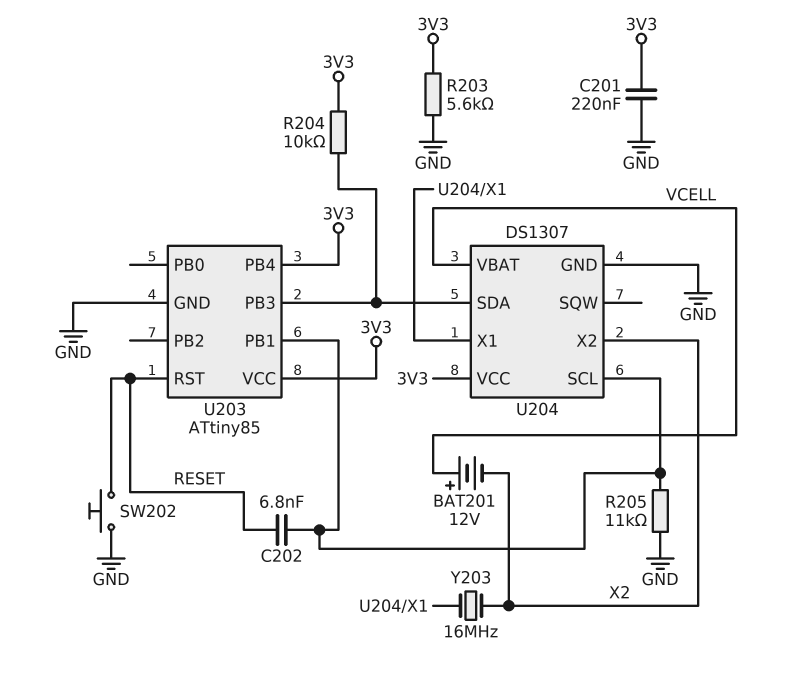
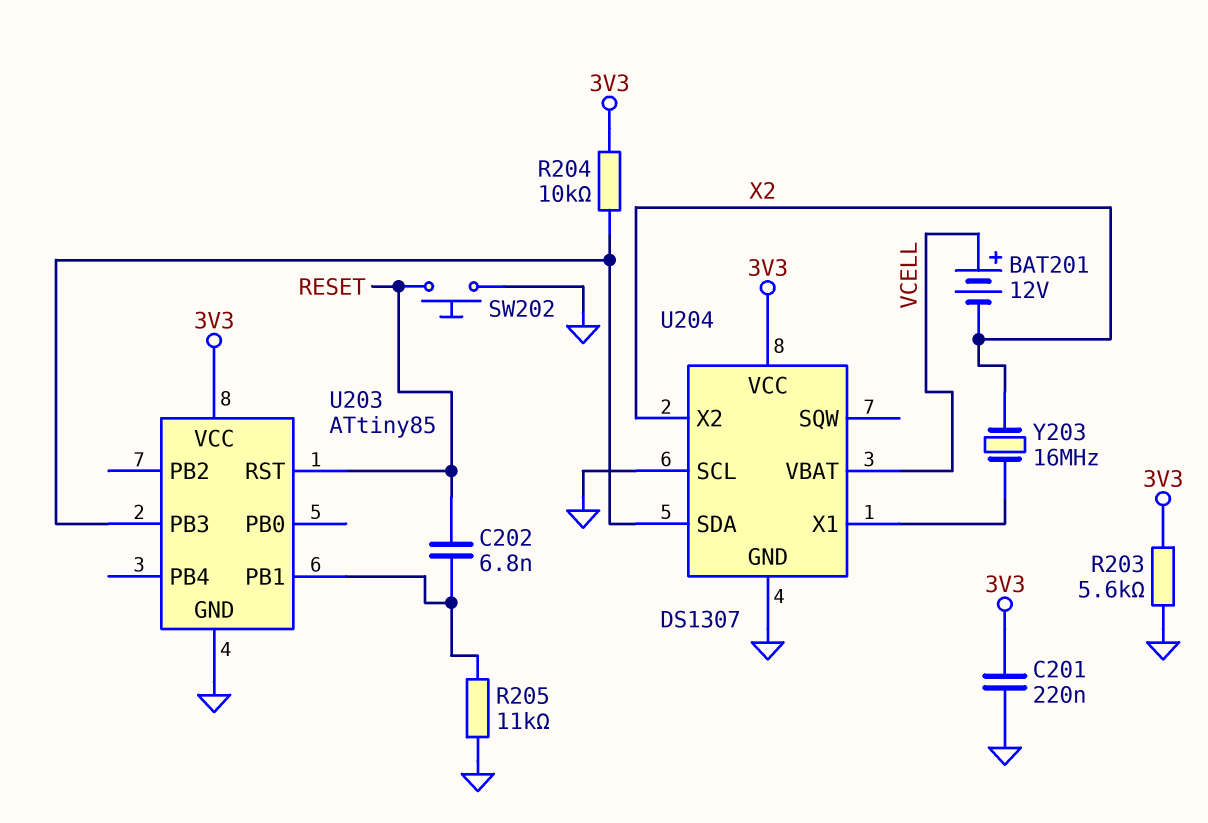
U203 pin PB4: 3V3 -> none
U204 pin SCL: U203/PB1 -> GND

